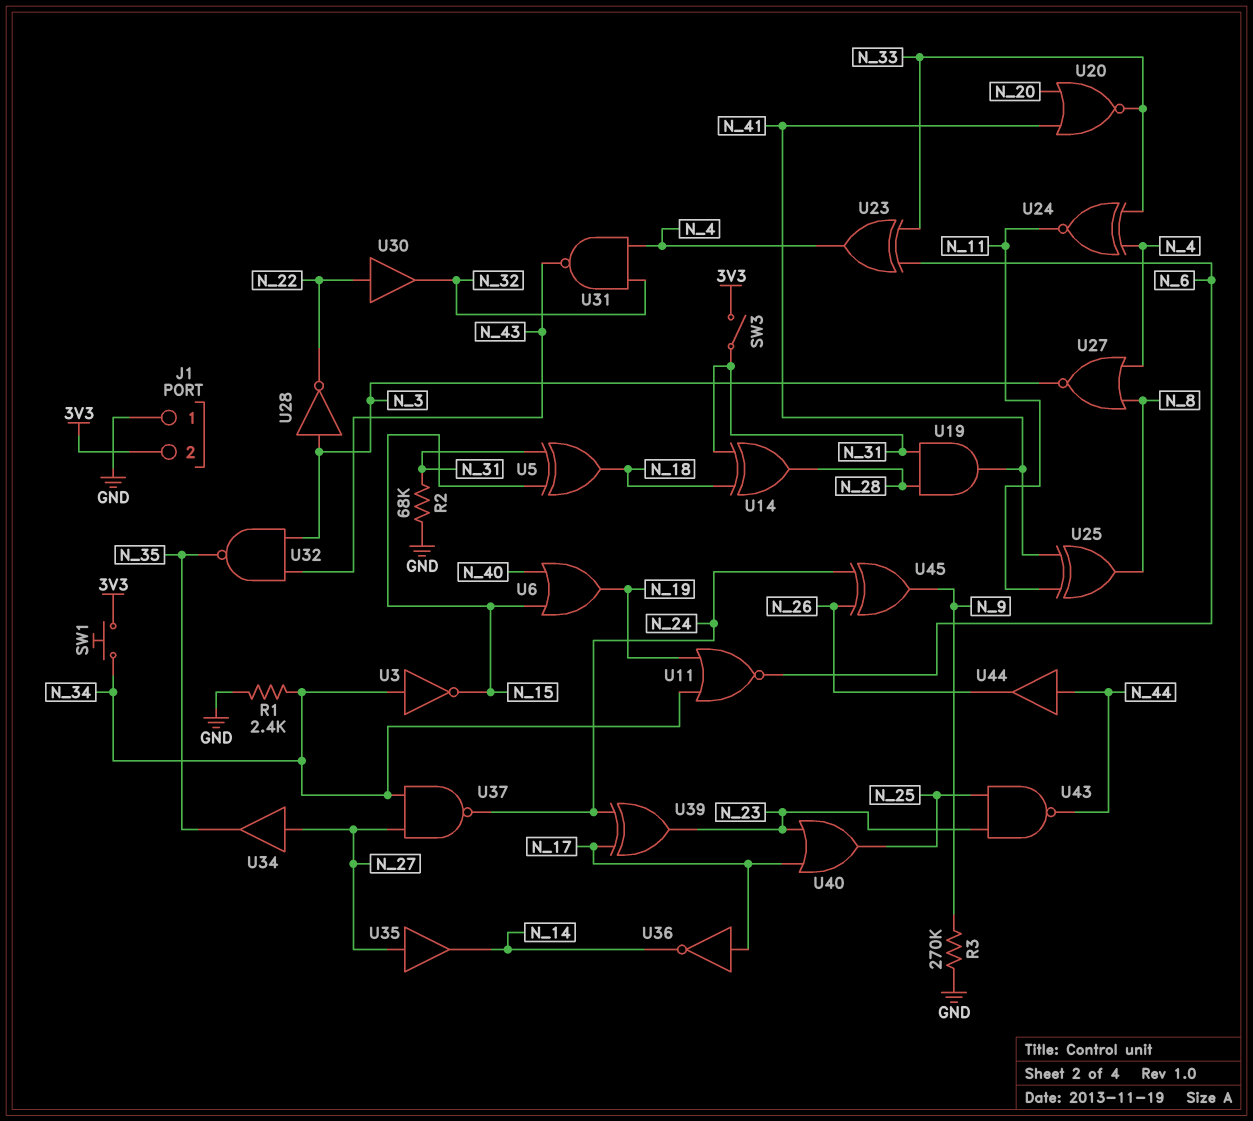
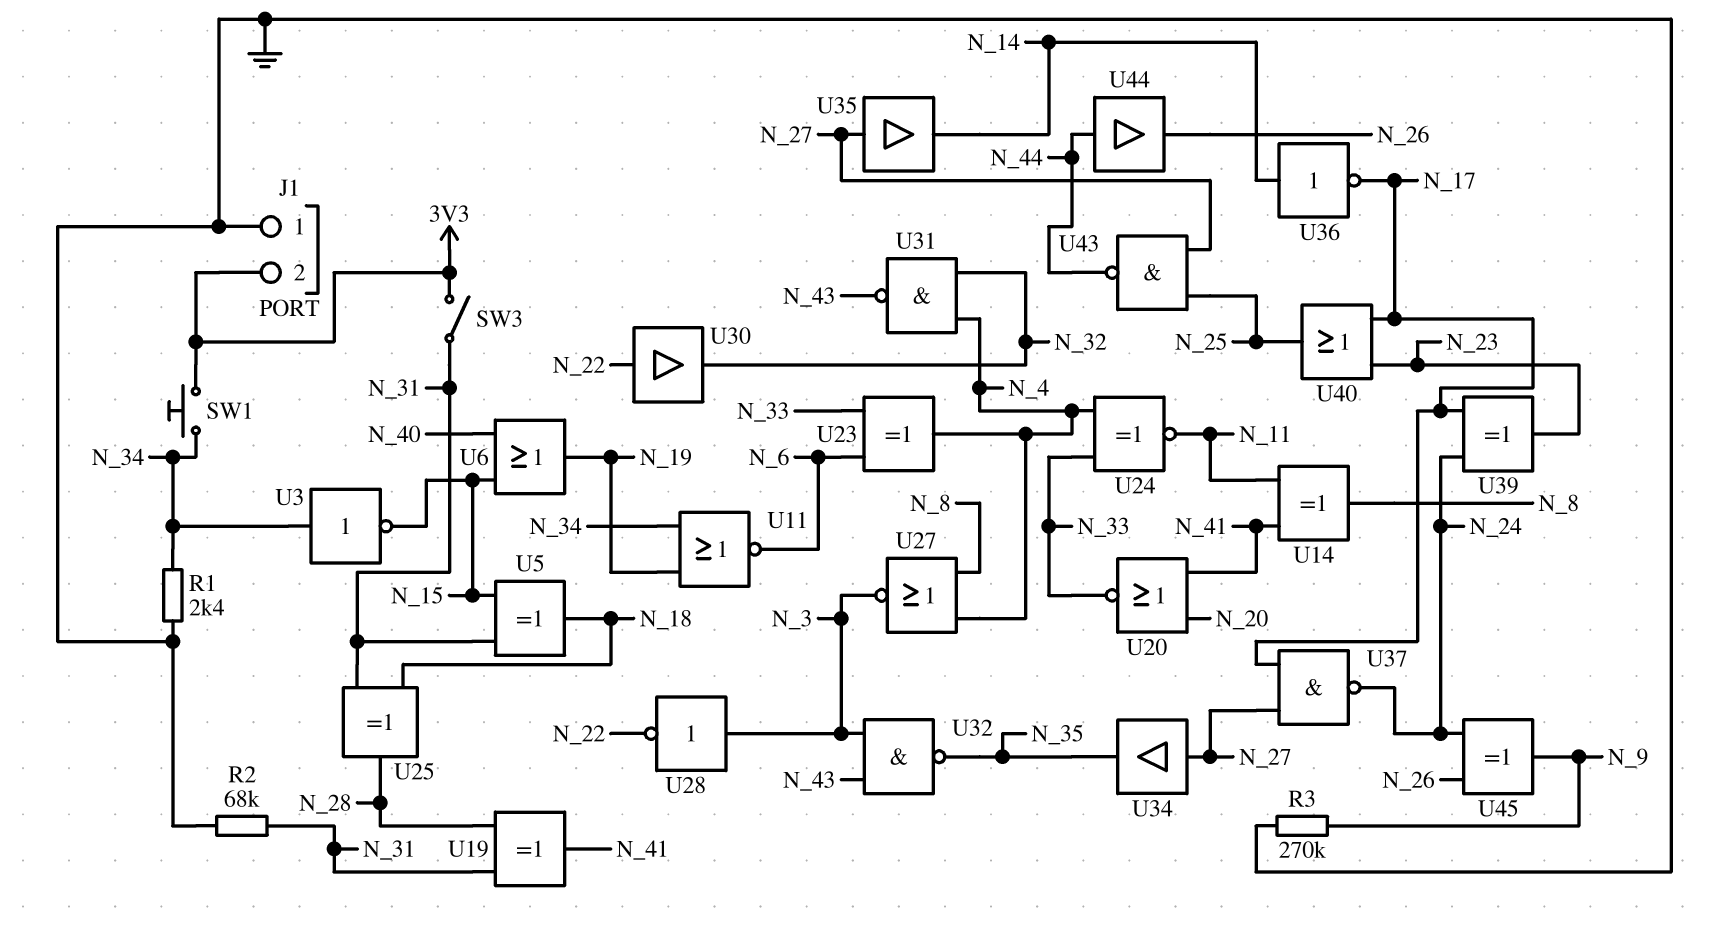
U14: XOR (in N_18, in N_31, out N_28) -> XOR (in N_11, in N_41, out N_8)
U19: AND (in N_28, in N_31, out N_41) -> XOR (in N_28, in N_31, out N_41)
U25: XOR (in N_11, in N_41, out N_8) -> XOR (in N_18, in N_31, out N_28)
U36: NOT (in N_17, out N_14) -> NOT (in N_14, out N_17)
U37: NAND (in N_27, in N_34, out N_24) -> NAND (in N_17, in N_27, out N_24)
U43: NAND (in N_23, in N_25, out N_44) -> NAND (in N_25, in N_27, out N_44)

